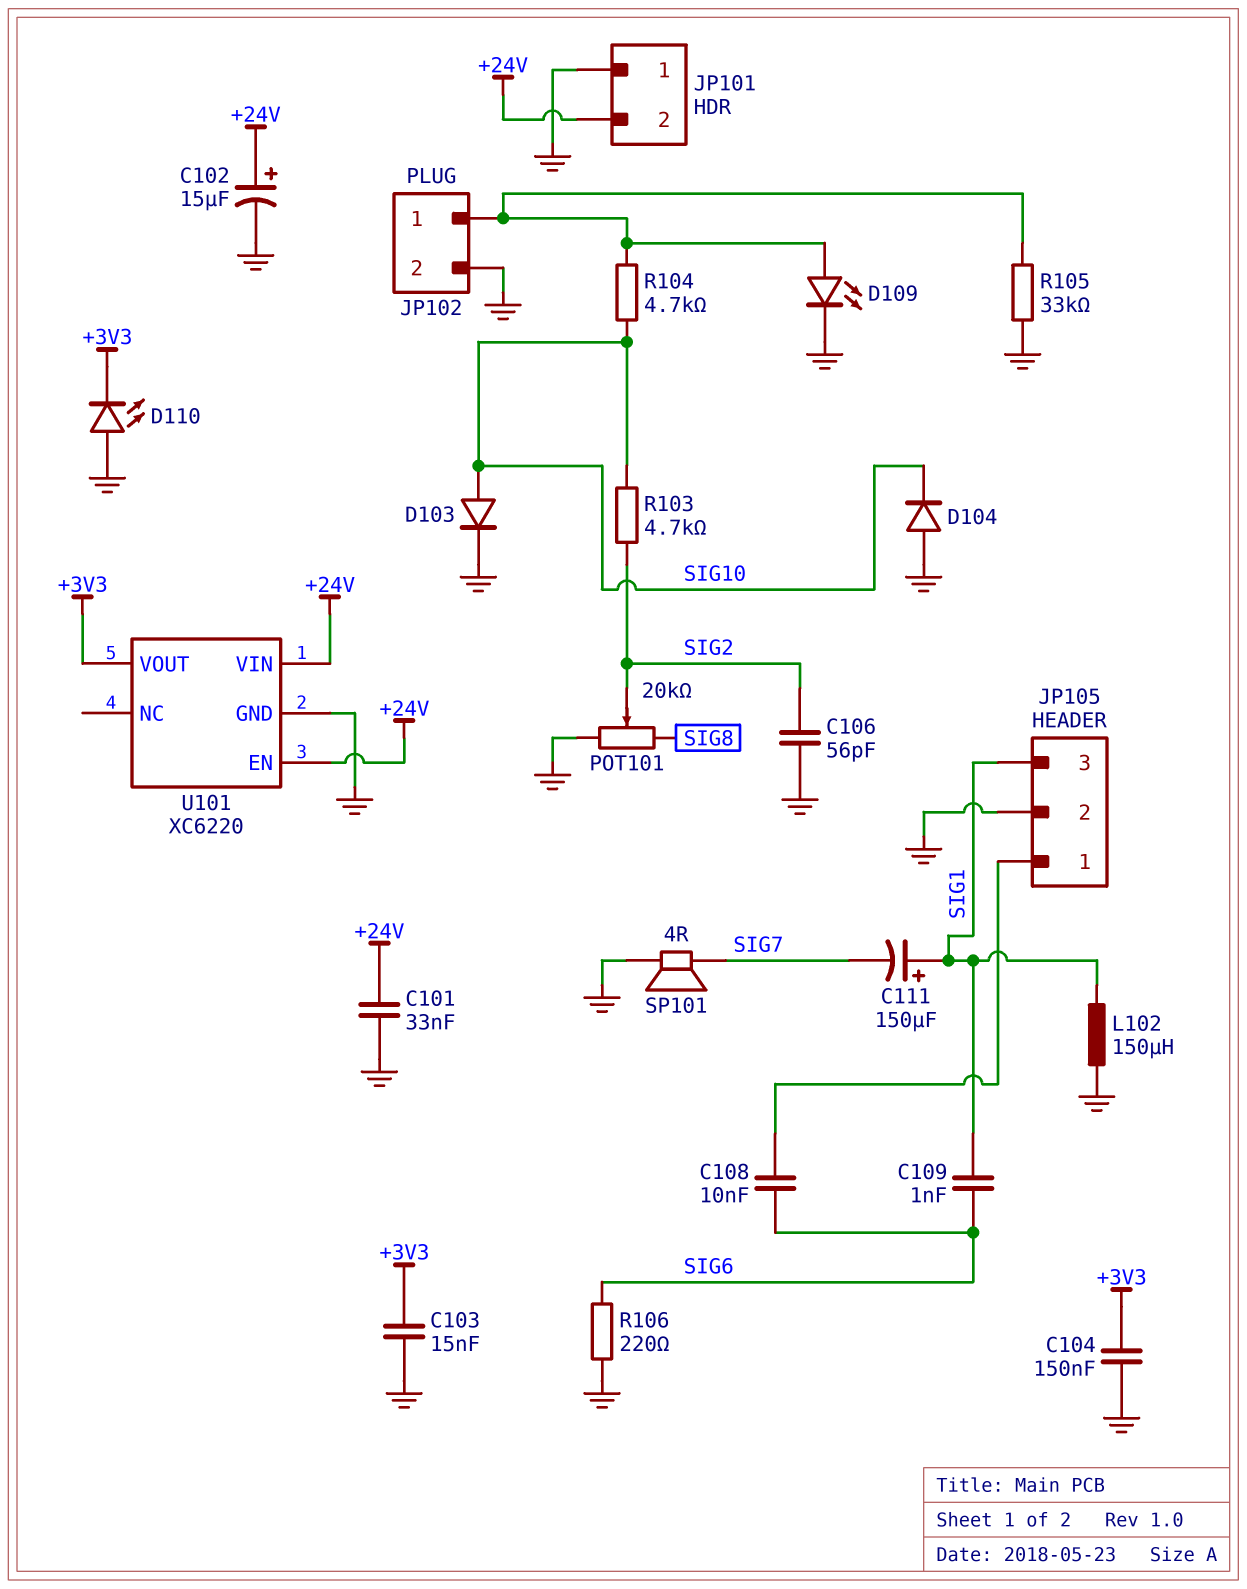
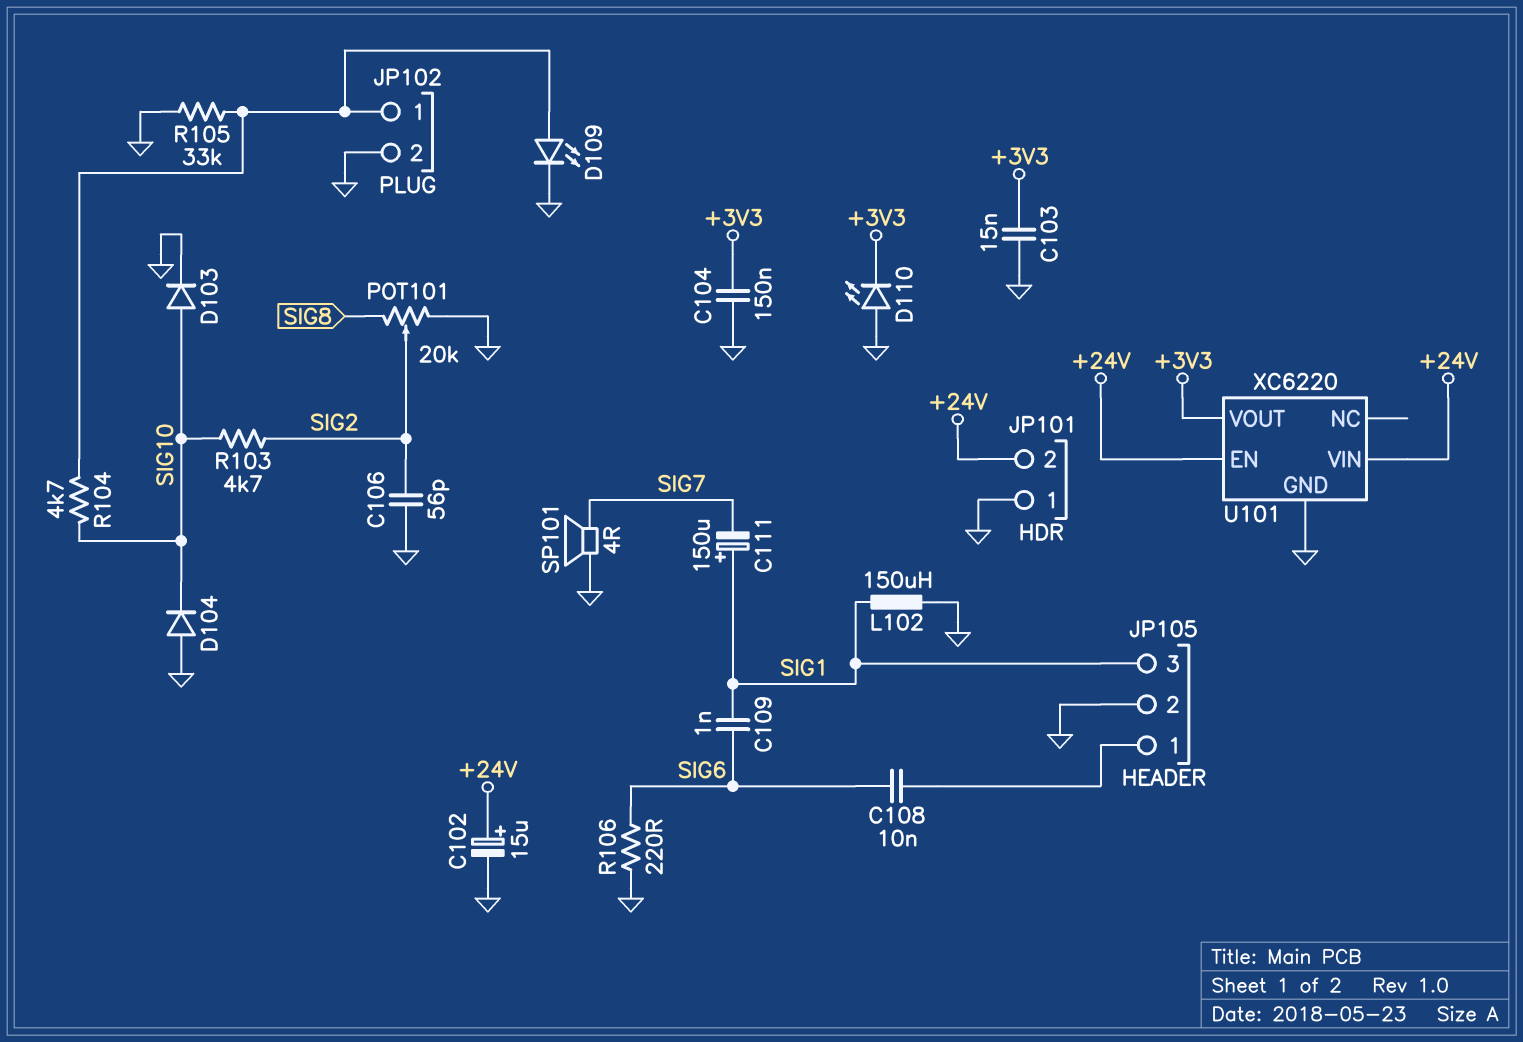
C101: 33nF (+24V, GND) -> none

